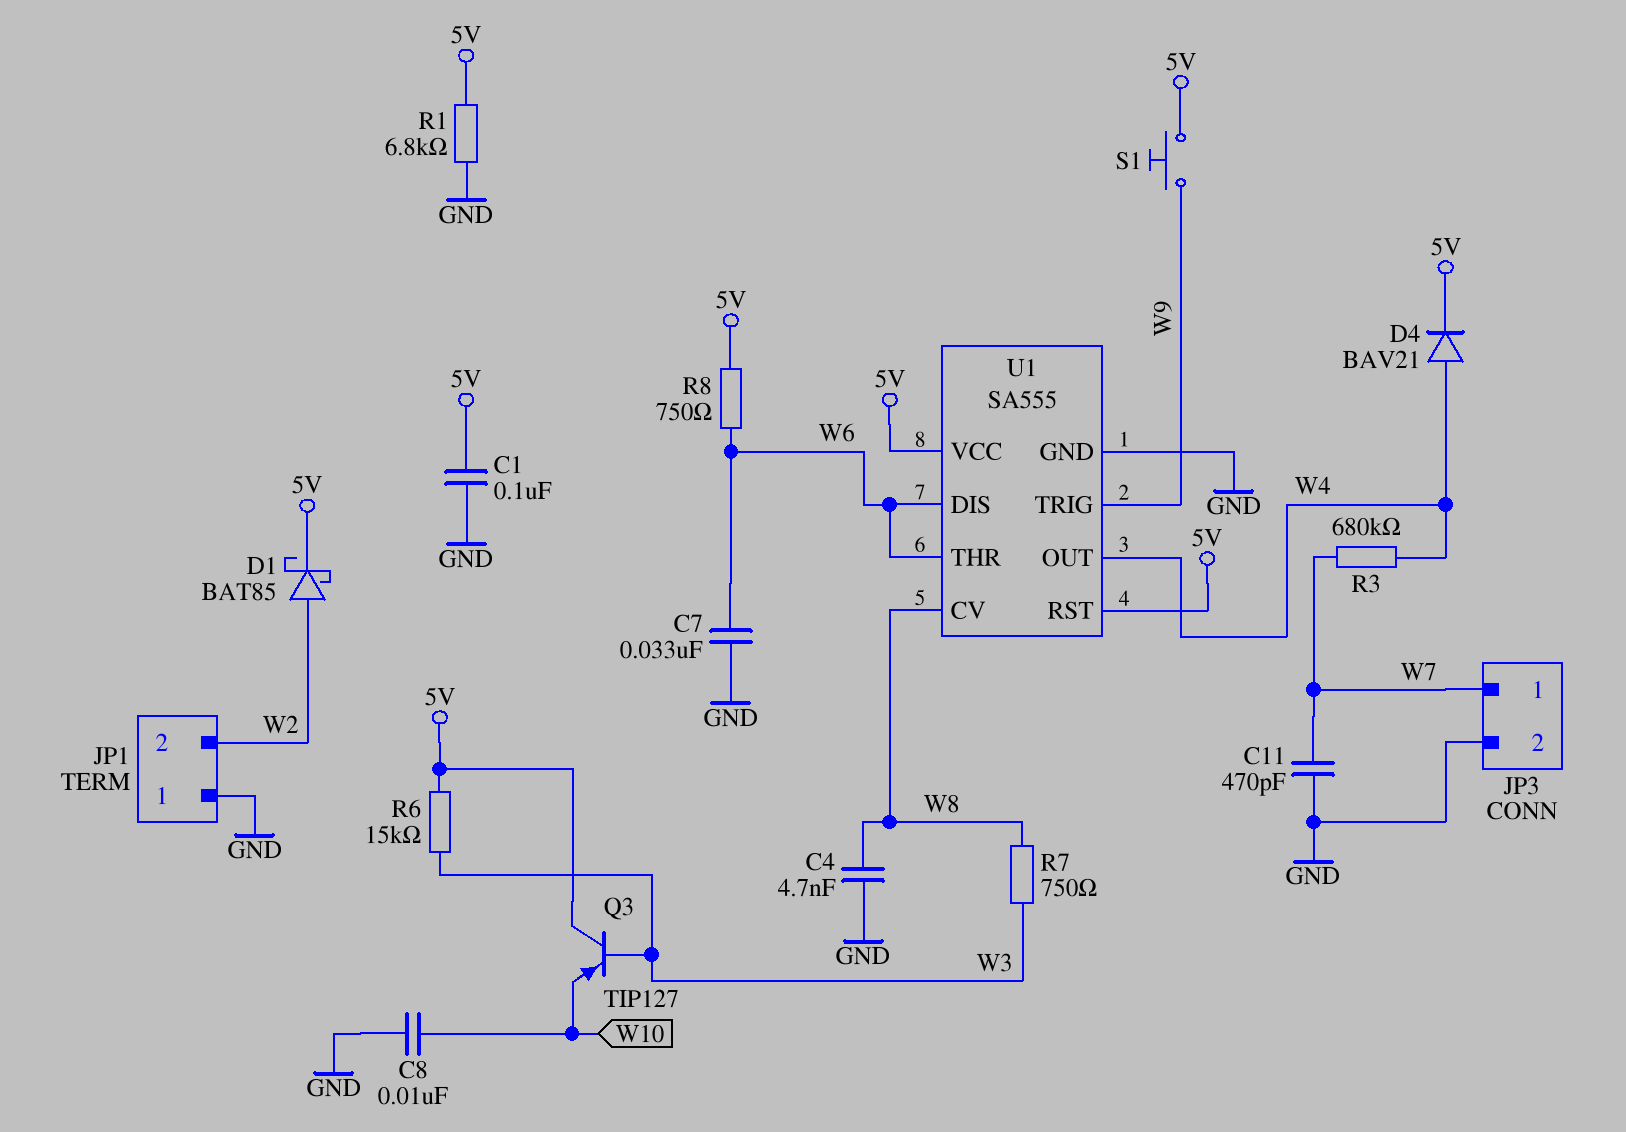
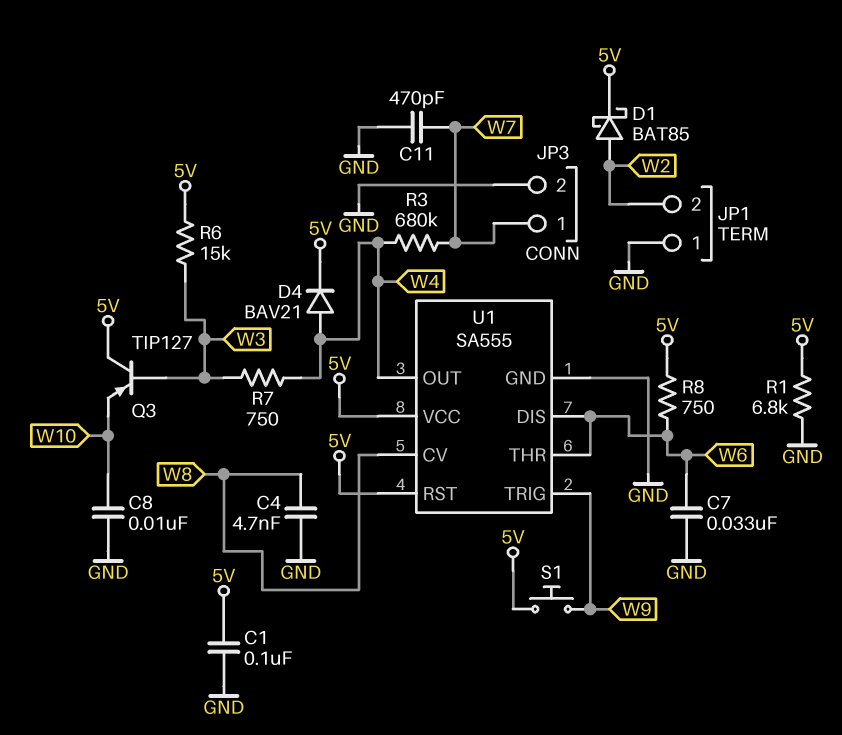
R7: 750 (W3, W8) -> 750 (W3, W4)

